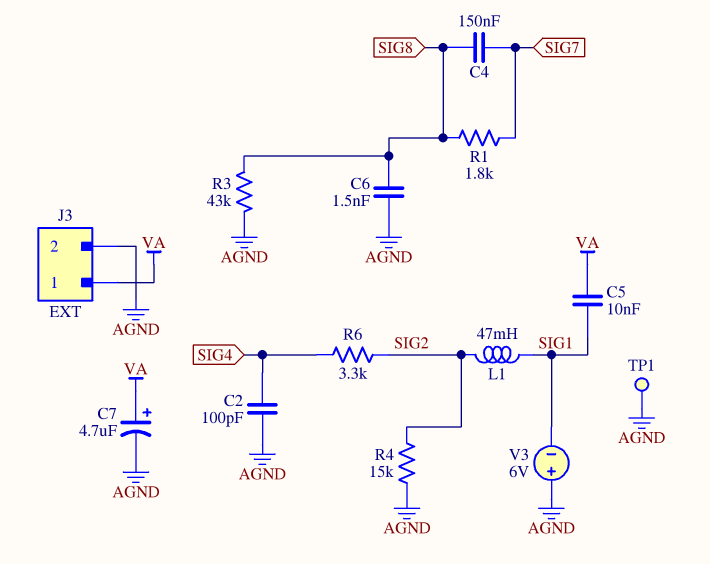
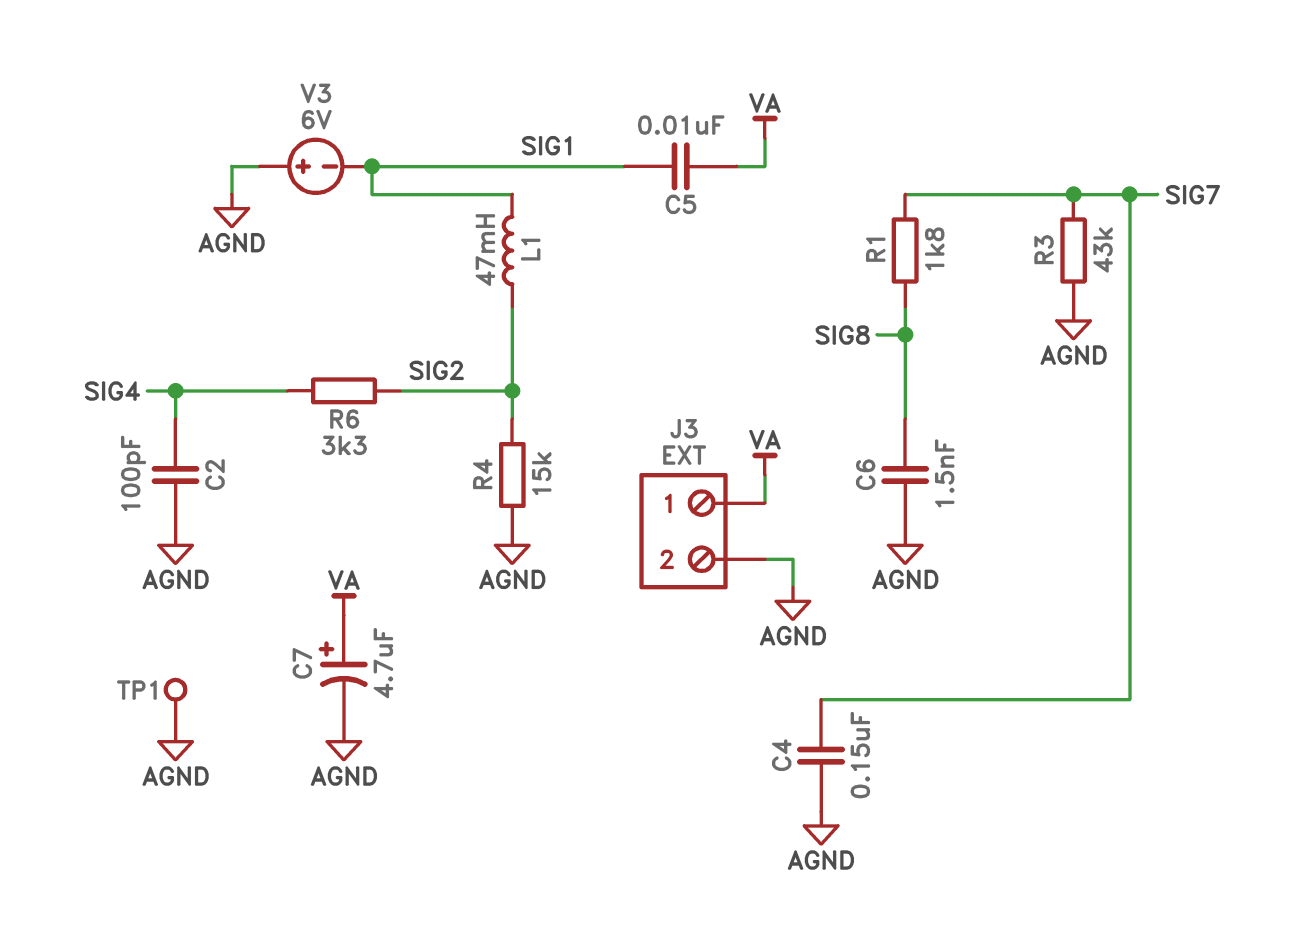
C4: 150nF (SIG7, SIG8) -> 150nF (AGND, SIG7)
R3: 43k (AGND, SIG8) -> 43k (AGND, SIG7)

